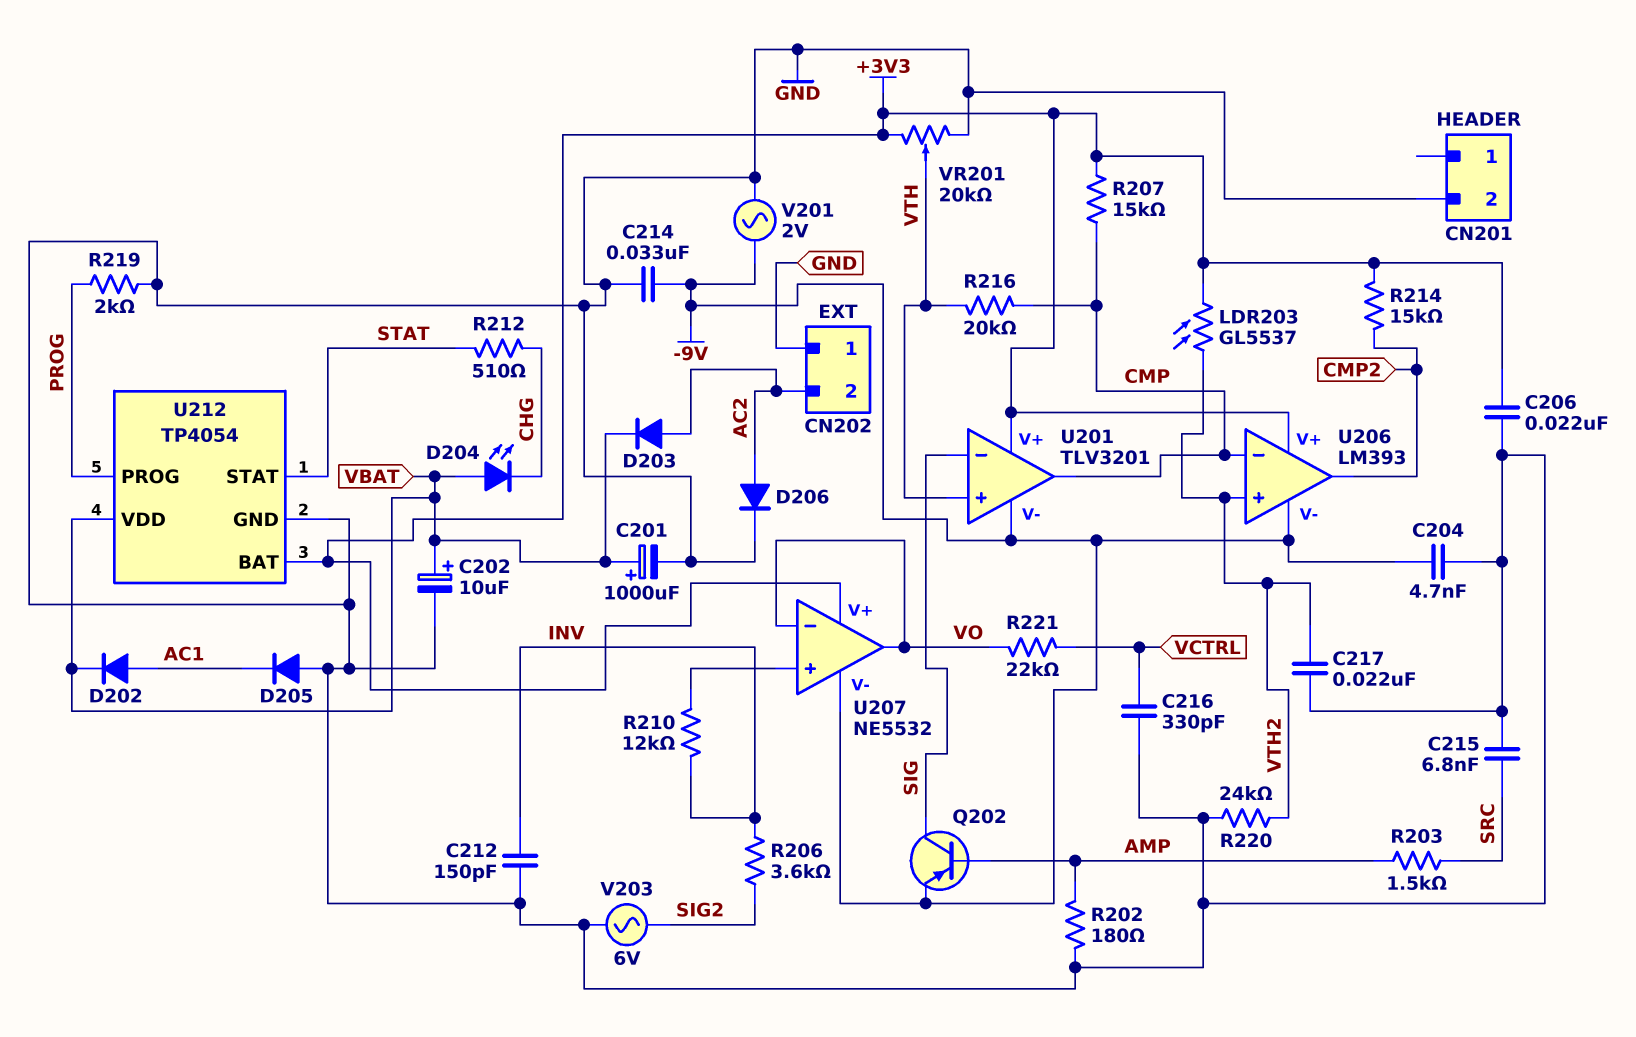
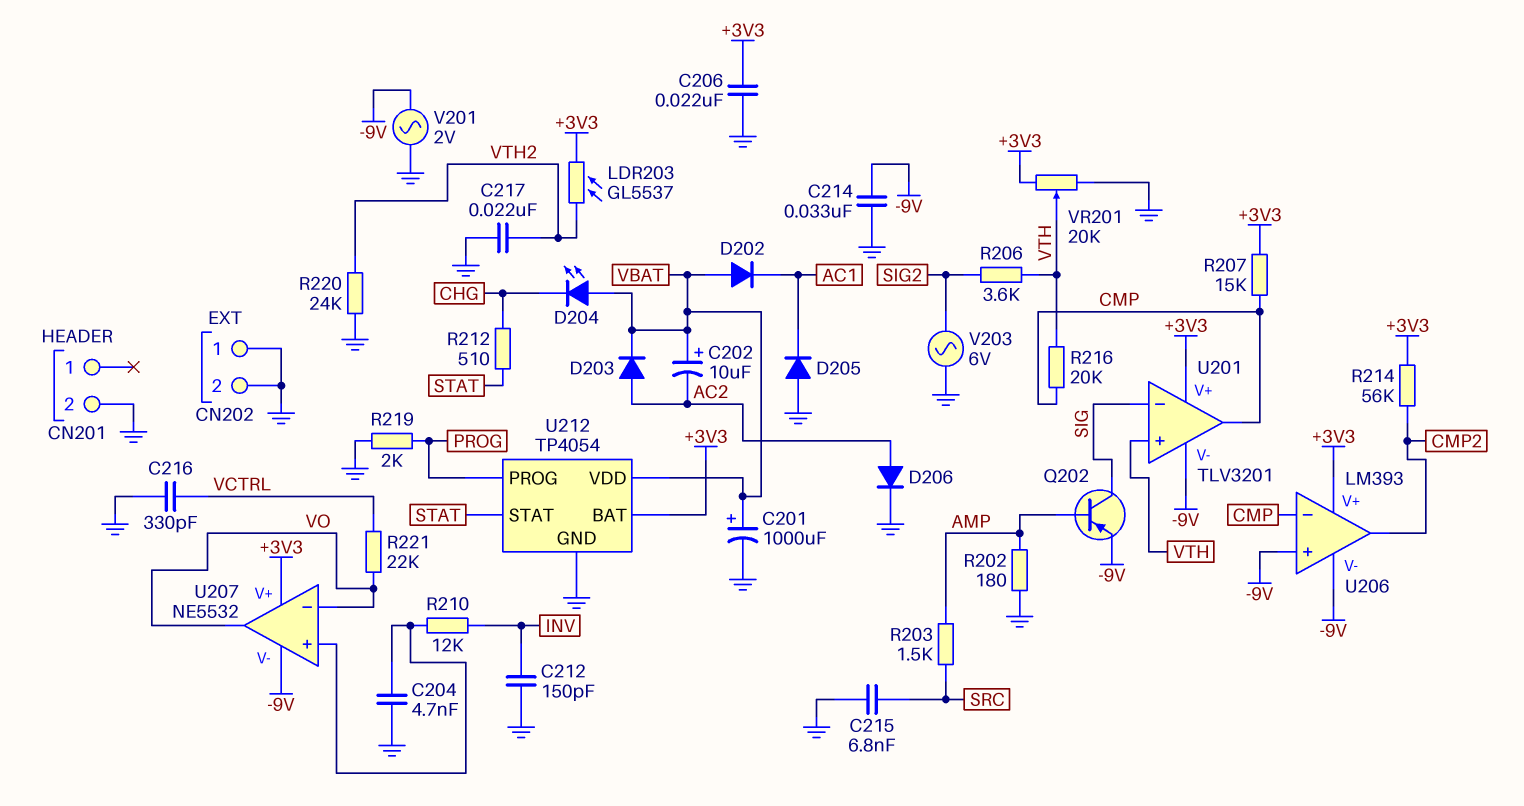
C202: 10uF (plus VBAT, minus GND) -> 10uF (plus VBAT, minus AC2)
C204: 4.7nF (-9V, GND) -> 4.7nF (GND, U207/in+)
CN202 pin 2: AC2 -> GND
D202: diode (A AC1, K VBAT) -> diode (A VBAT, K AC1)
R206: 3.6k (INV, SIG2) -> 3.6k (SIG2, VTH)
R214: 15k (+3V3, CMP2) -> 56k (+3V3, CMP2)
U206 pin in+: VTH2 -> -9V

